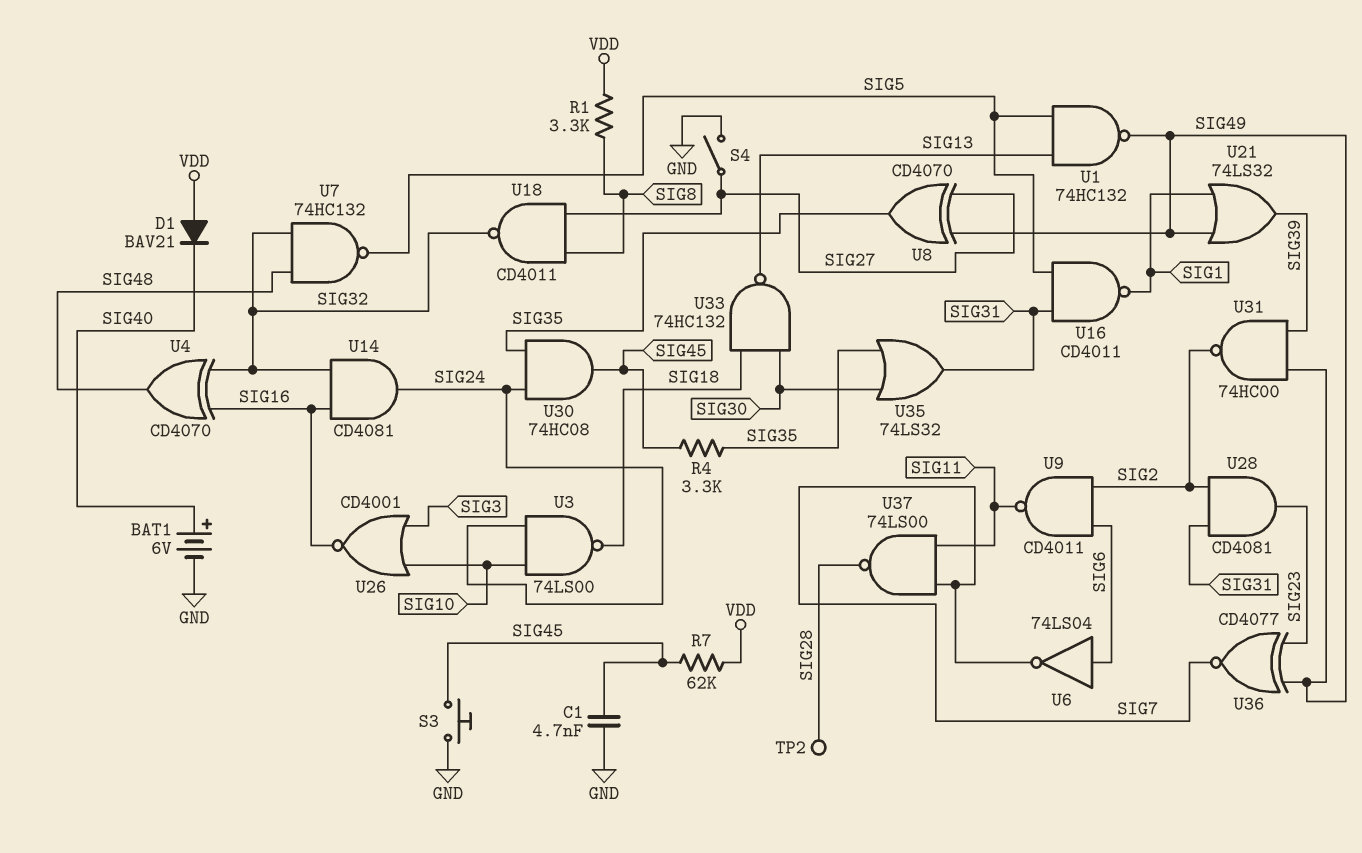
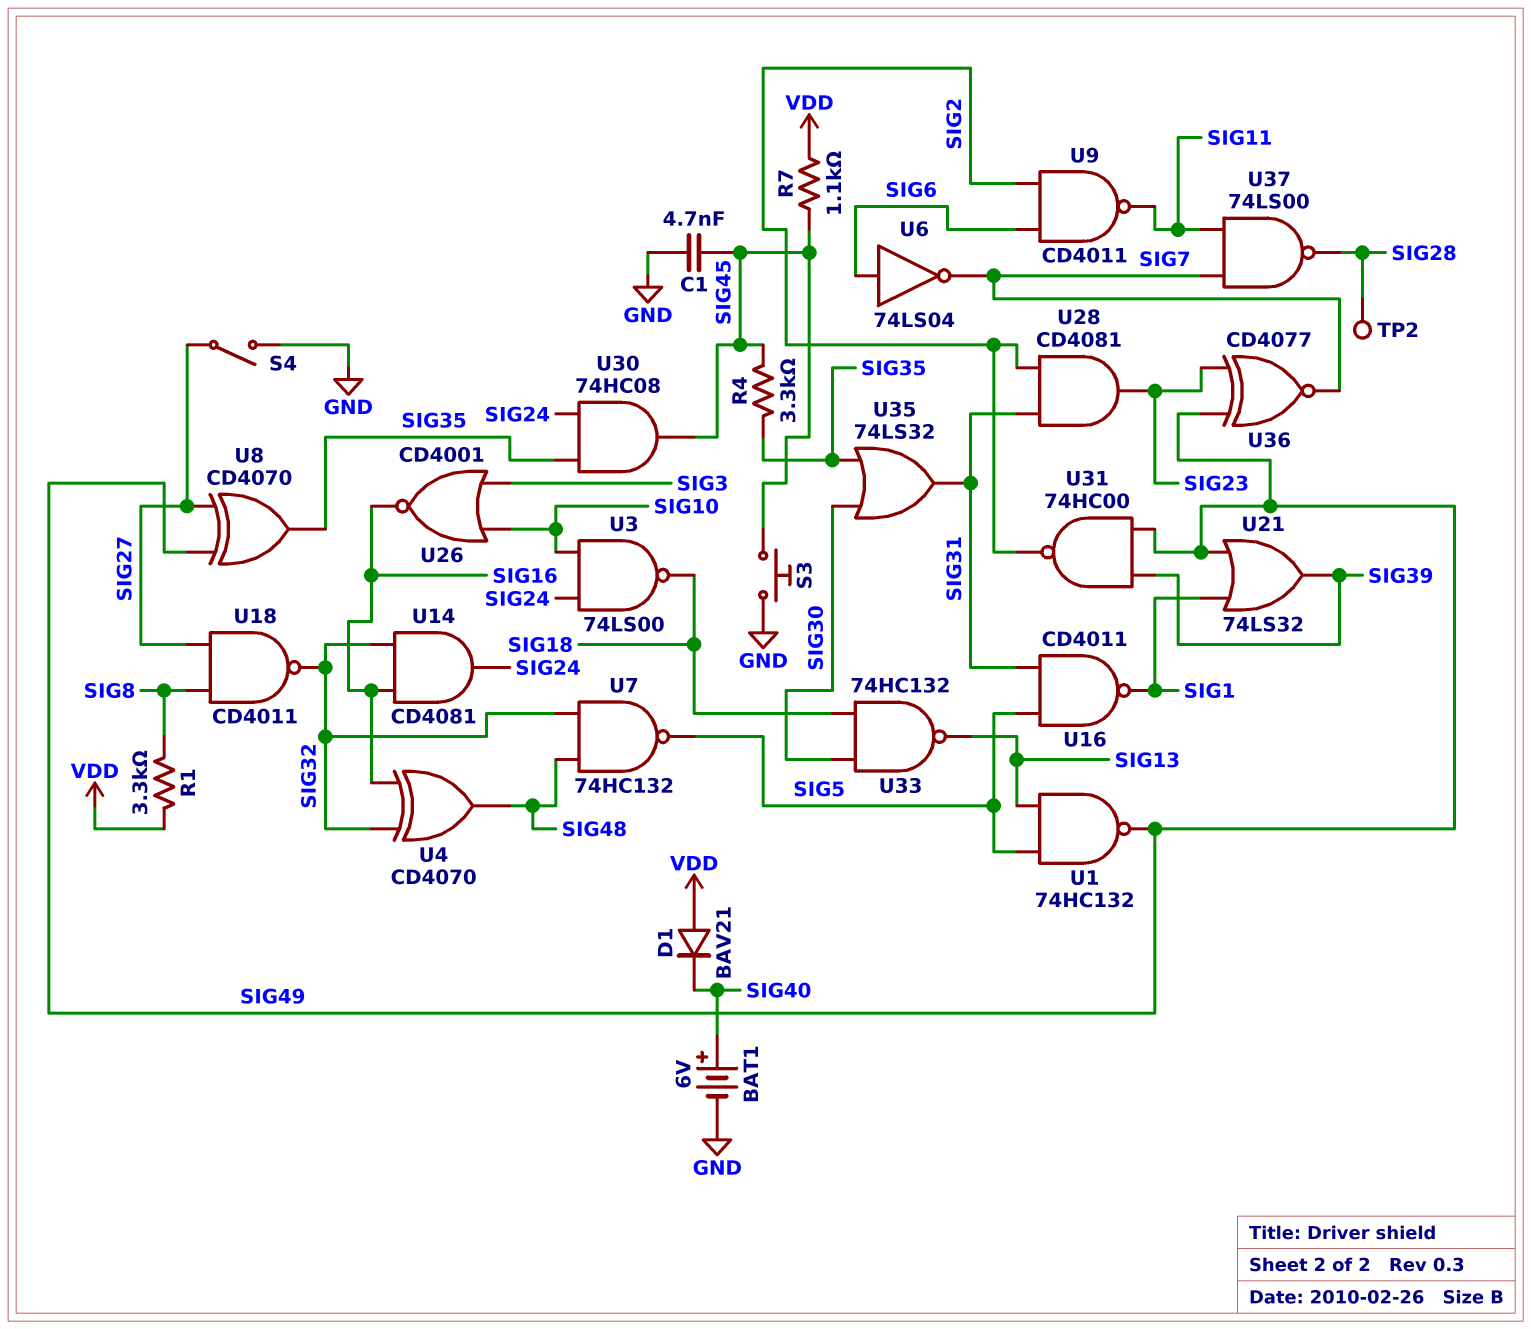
R7: 62k (SIG45, VDD) -> 1.1k (SIG45, VDD)

